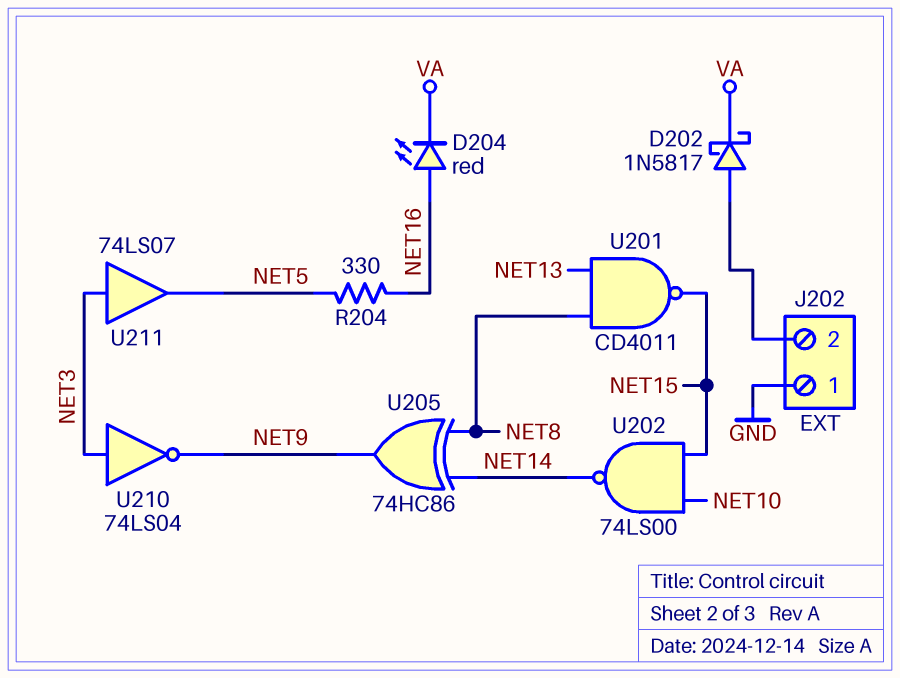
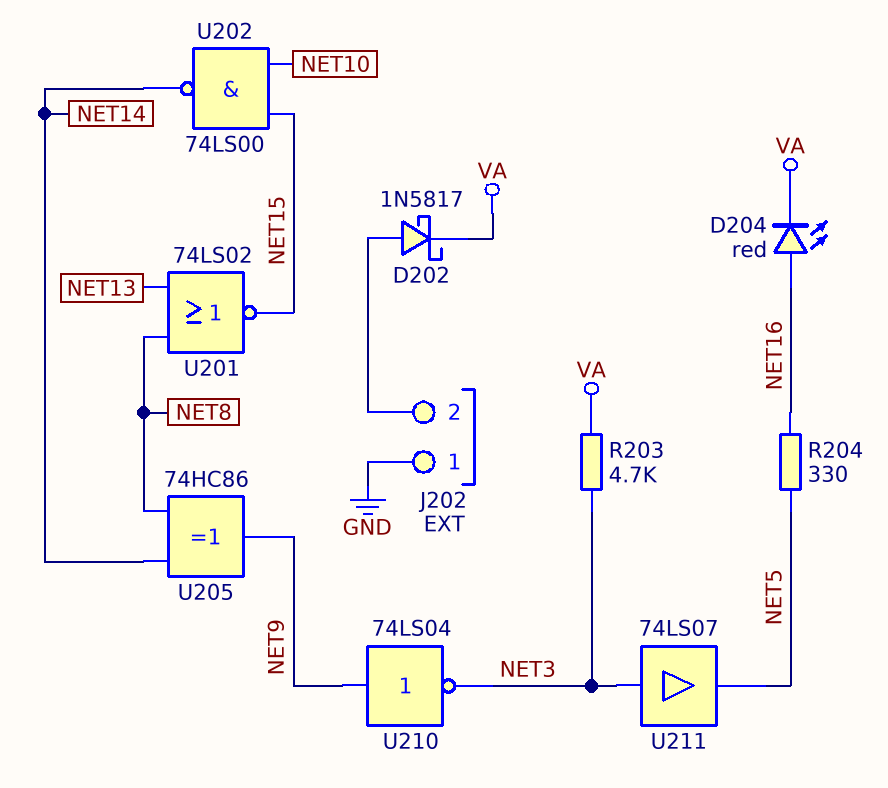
R203: none -> 4.7k (NET3, VA)
U201: NAND CD4011 (in NET8, in NET13, out NET15) -> NOR 74LS02 (in NET8, in NET13, out NET15)
U210: NOT 74LS04 (in NET3, out NET9) -> NOT 74LS04 (in NET9, out NET3)

